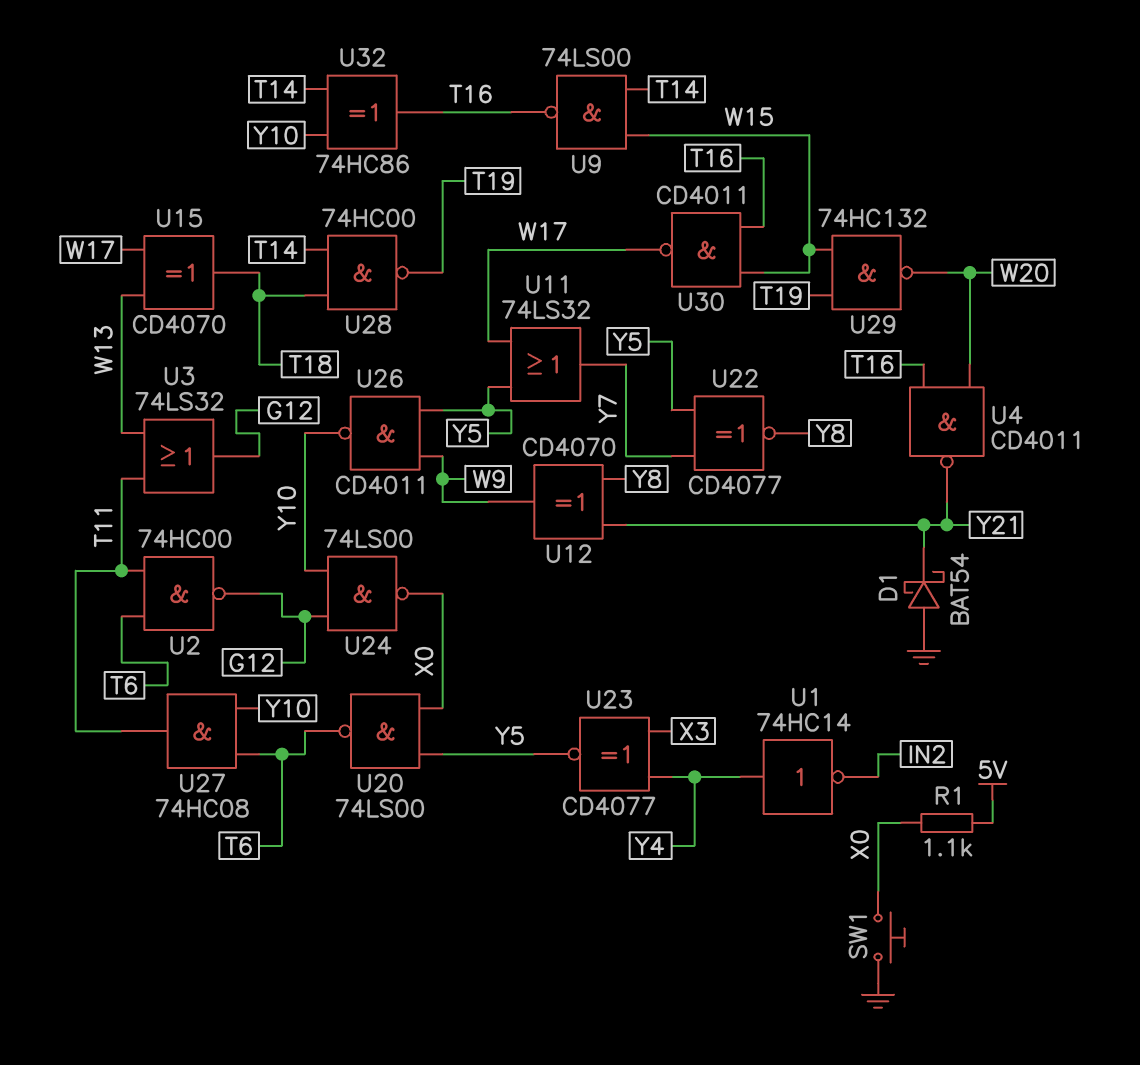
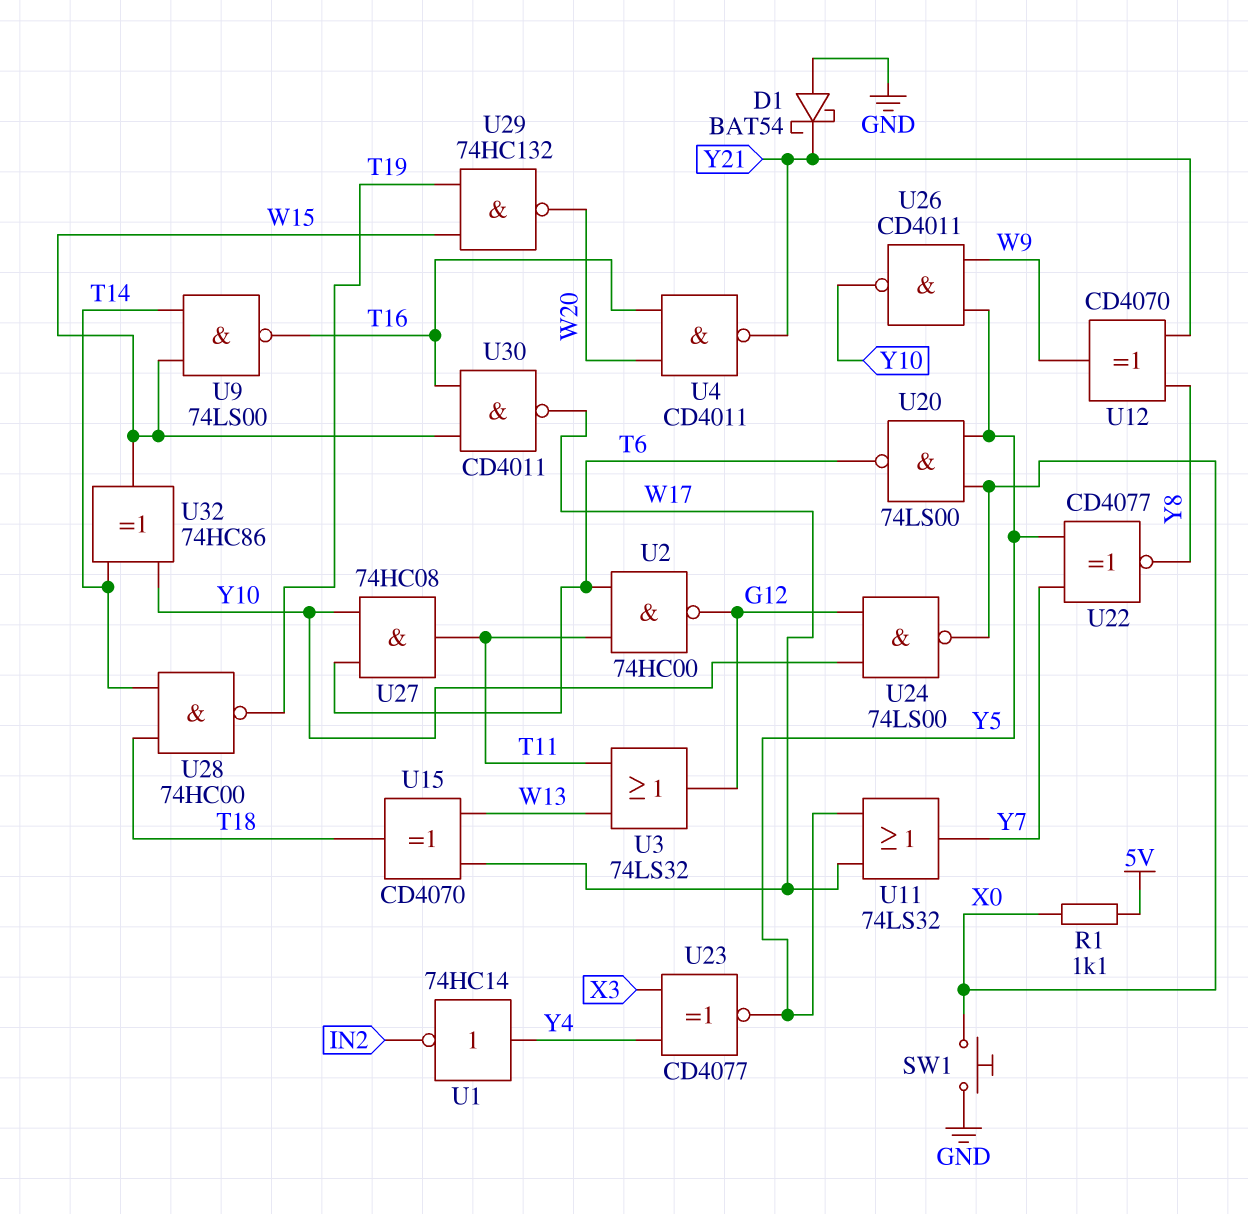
U32: XOR 74HC86 (in T14, in Y10, out T16) -> XOR 74HC86 (in T14, in Y10, out W15)

